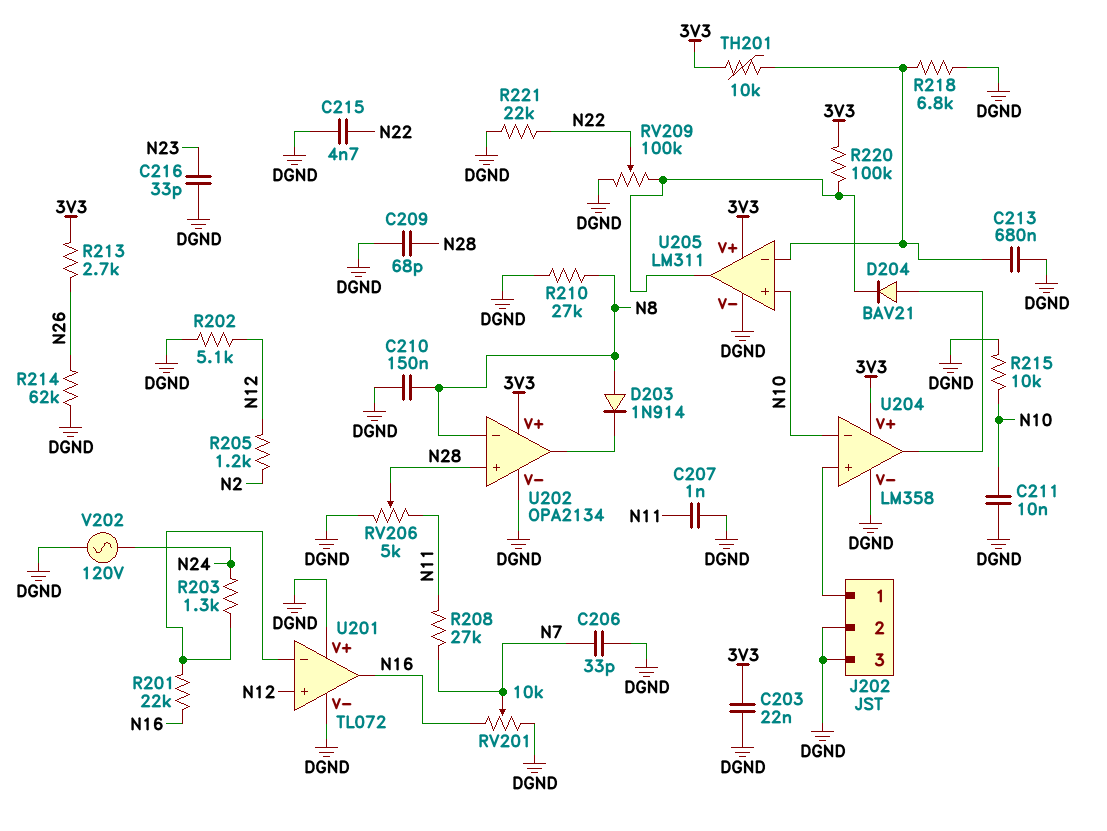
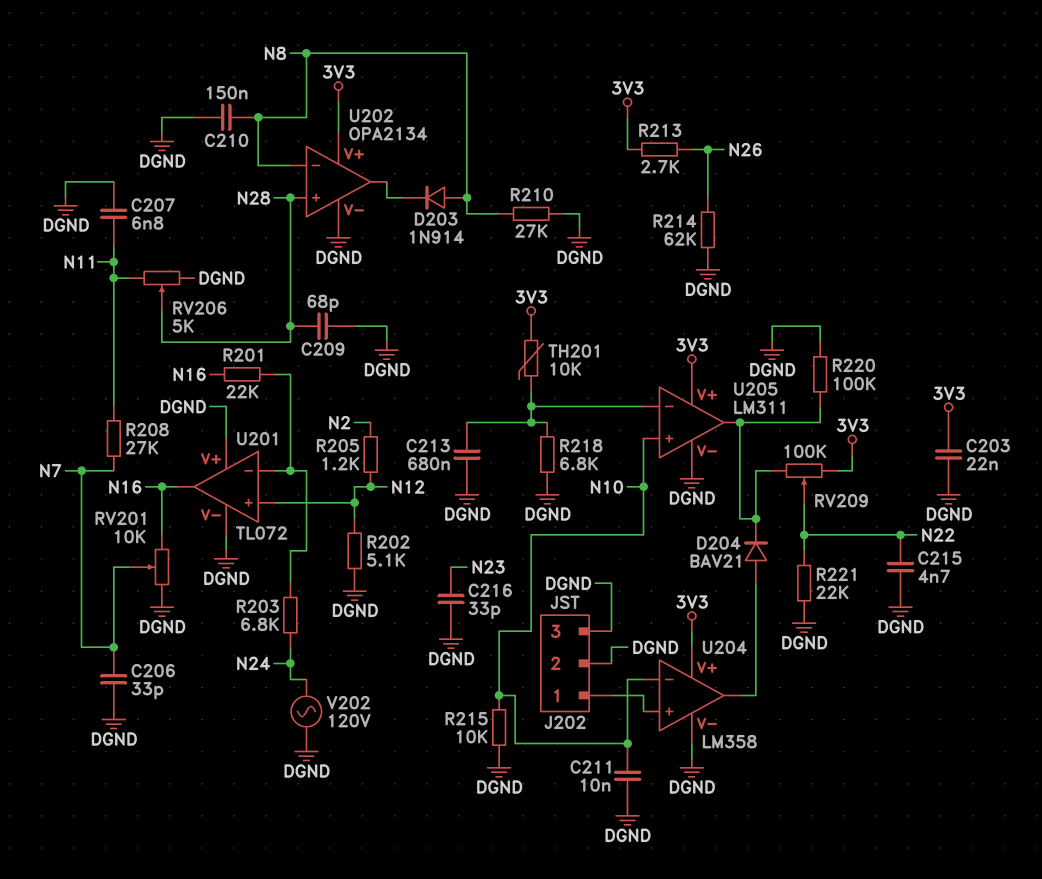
C207: 1nF (DGND, N11) -> 6.8nF (DGND, N11)
R203: 1.3k (N24, U201/in-) -> 6.8k (N24, U201/in-)
R220: 100k (3V3, U205/out) -> 100k (DGND, U205/out)
RV209: 100k (DGND, U205/out, wiper N22) -> 100k (3V3, U205/out, wiper N22)

